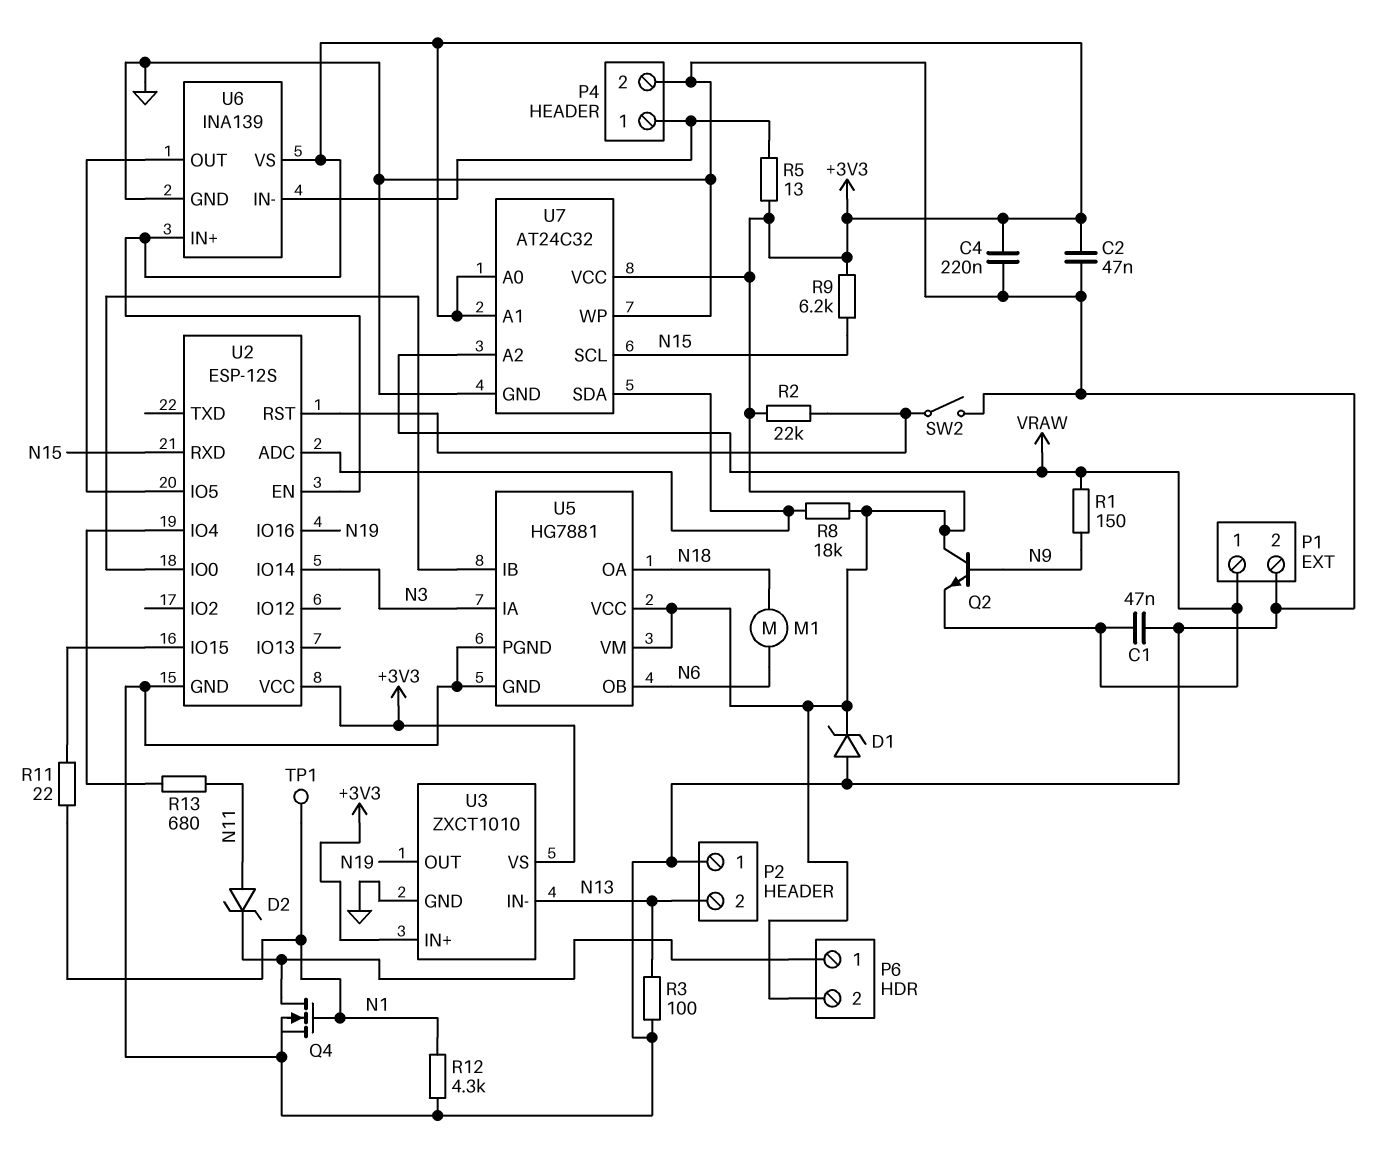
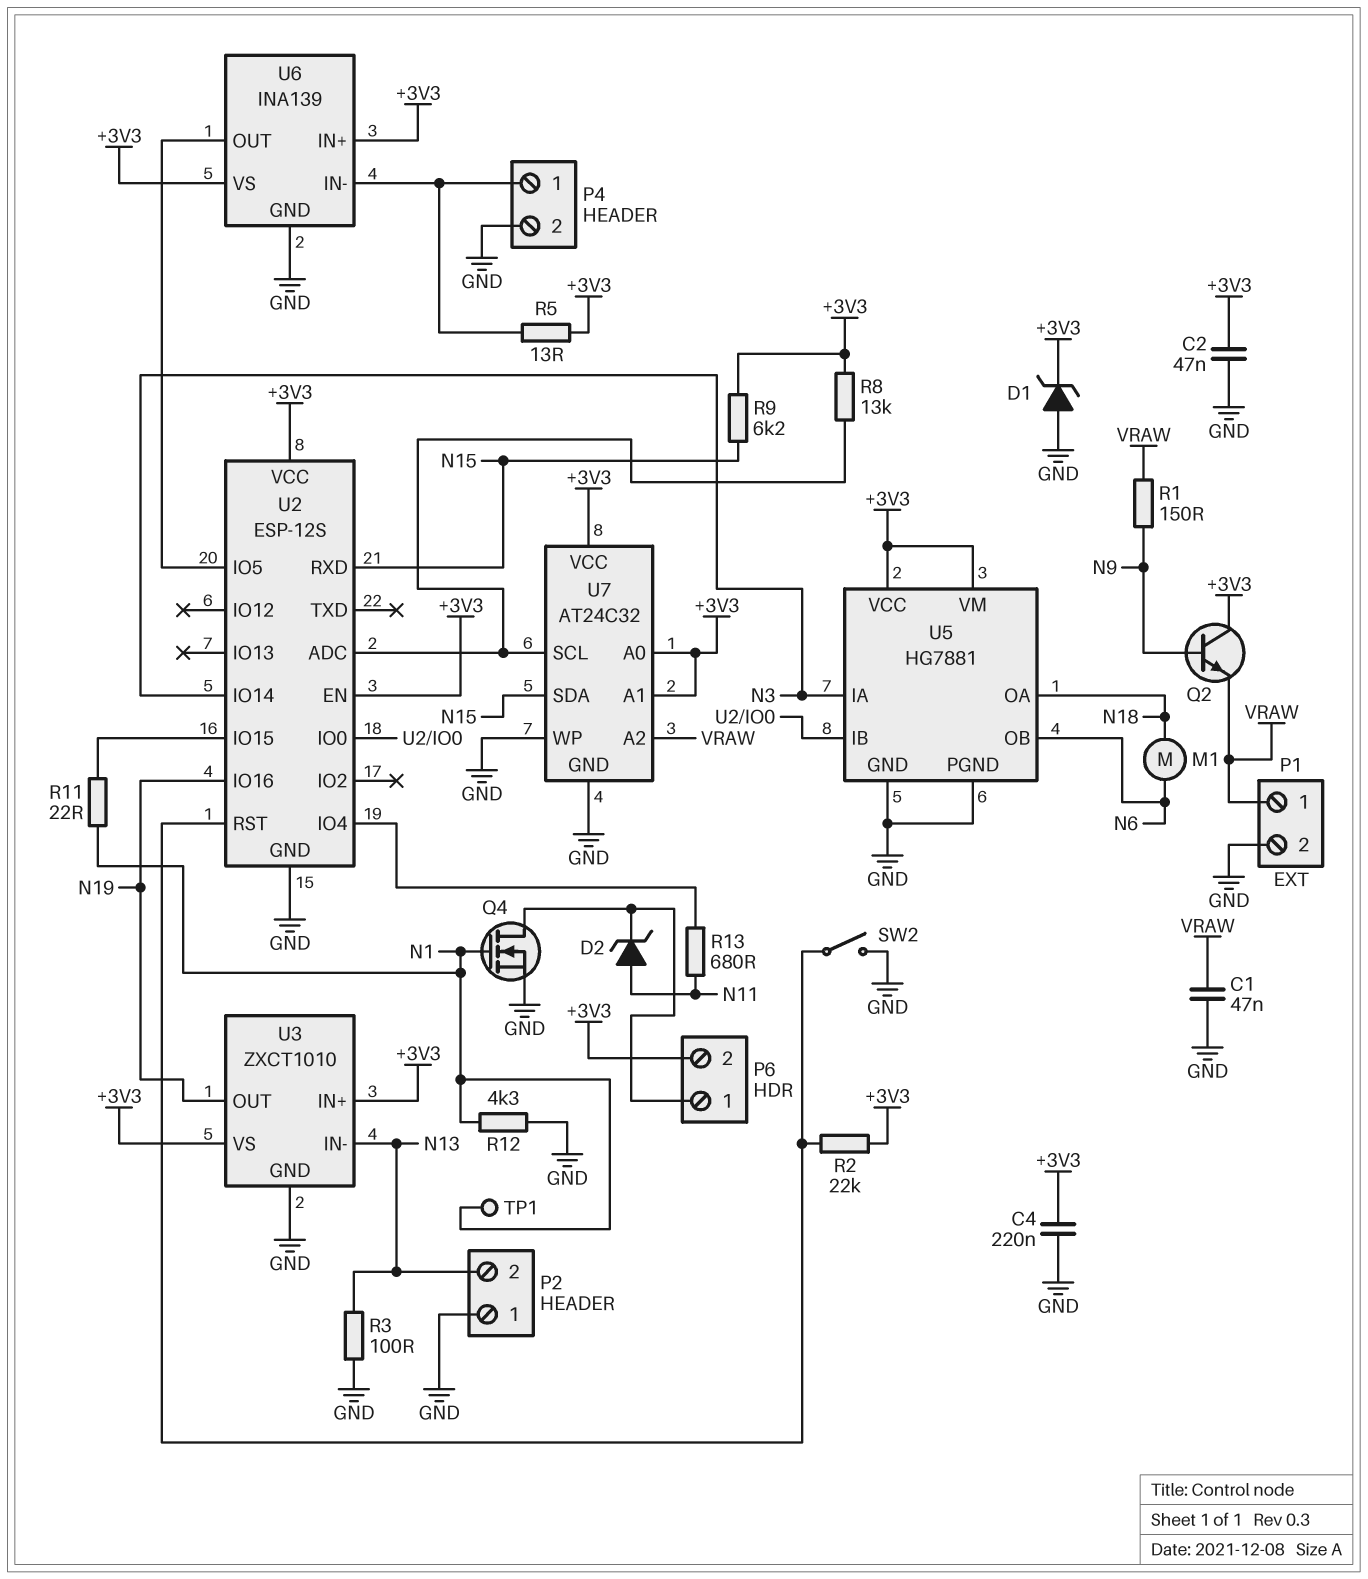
R8: 18k (+3V3, U2/ADC) -> 13k (+3V3, U2/ADC)
U7 pin SCL: N15 -> U2/ADC
U7 pin SDA: U2/ADC -> N15

